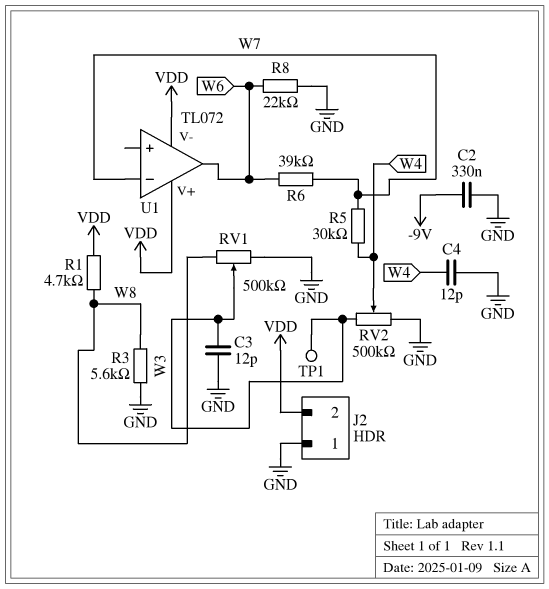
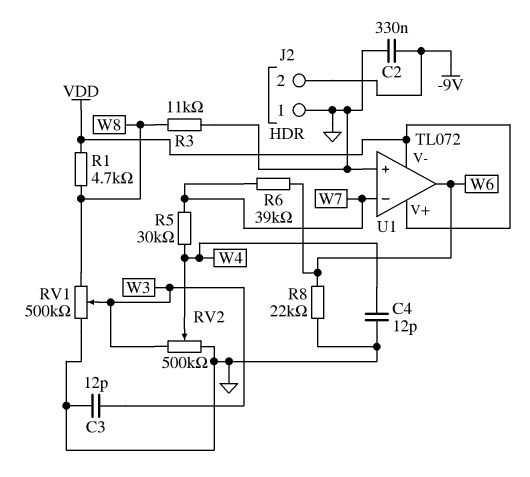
J2 pin 2: VDD -> -9V
R3: 5.6k (GND, W8) -> 11k (GND, W8)
TP1: test point (W3) -> none
U1 pin in+: none -> GND

